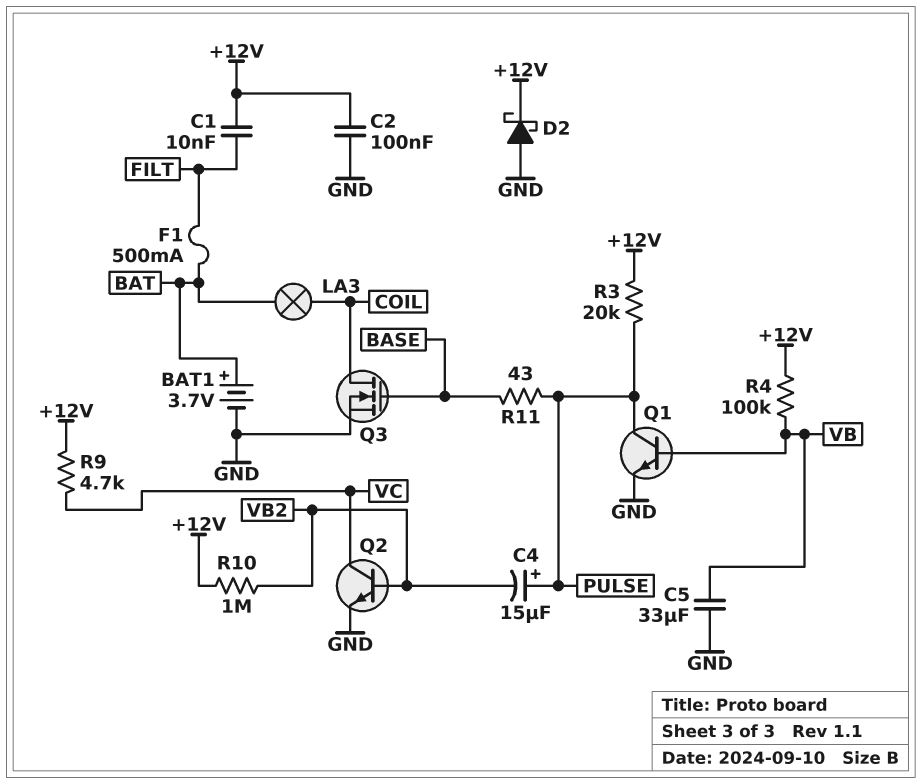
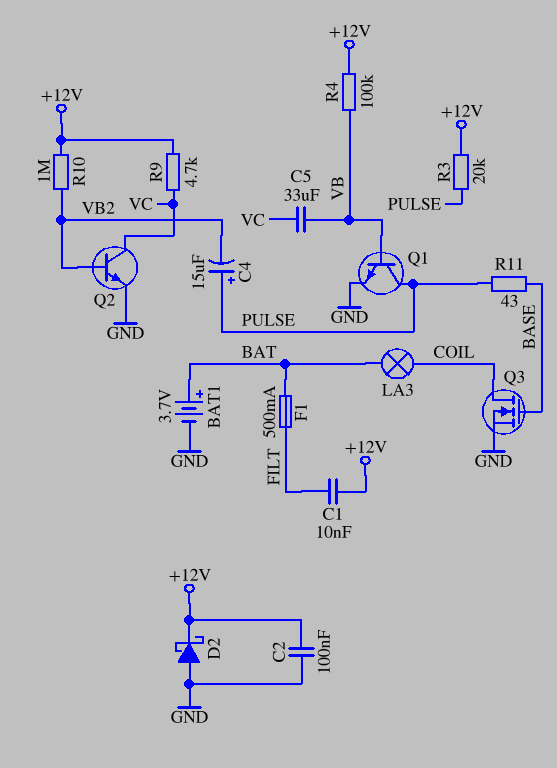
C5: 33uF (GND, VB) -> 33uF (VB, VC)

